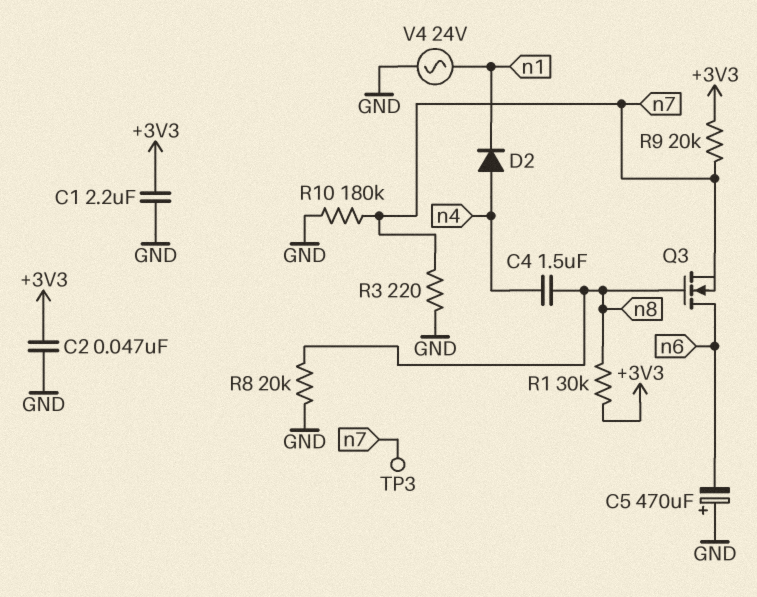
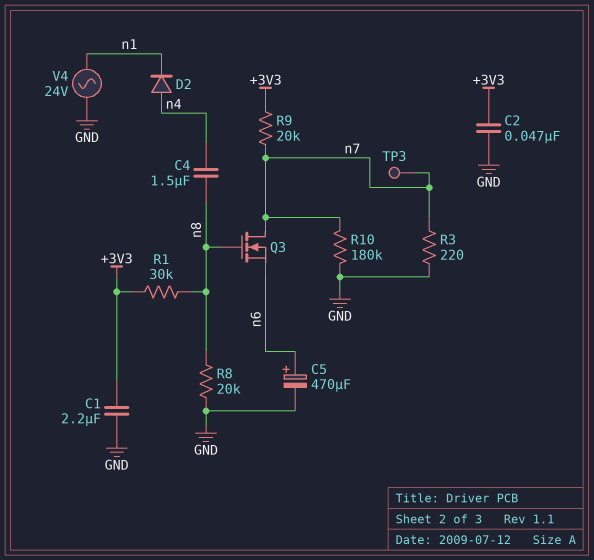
C5: 470uF (plus GND, minus n6) -> 470uF (plus n6, minus GND)
Q3: NMOS (G n8, D n6, S n7) -> NMOS (G n8, D n7, S n6)

